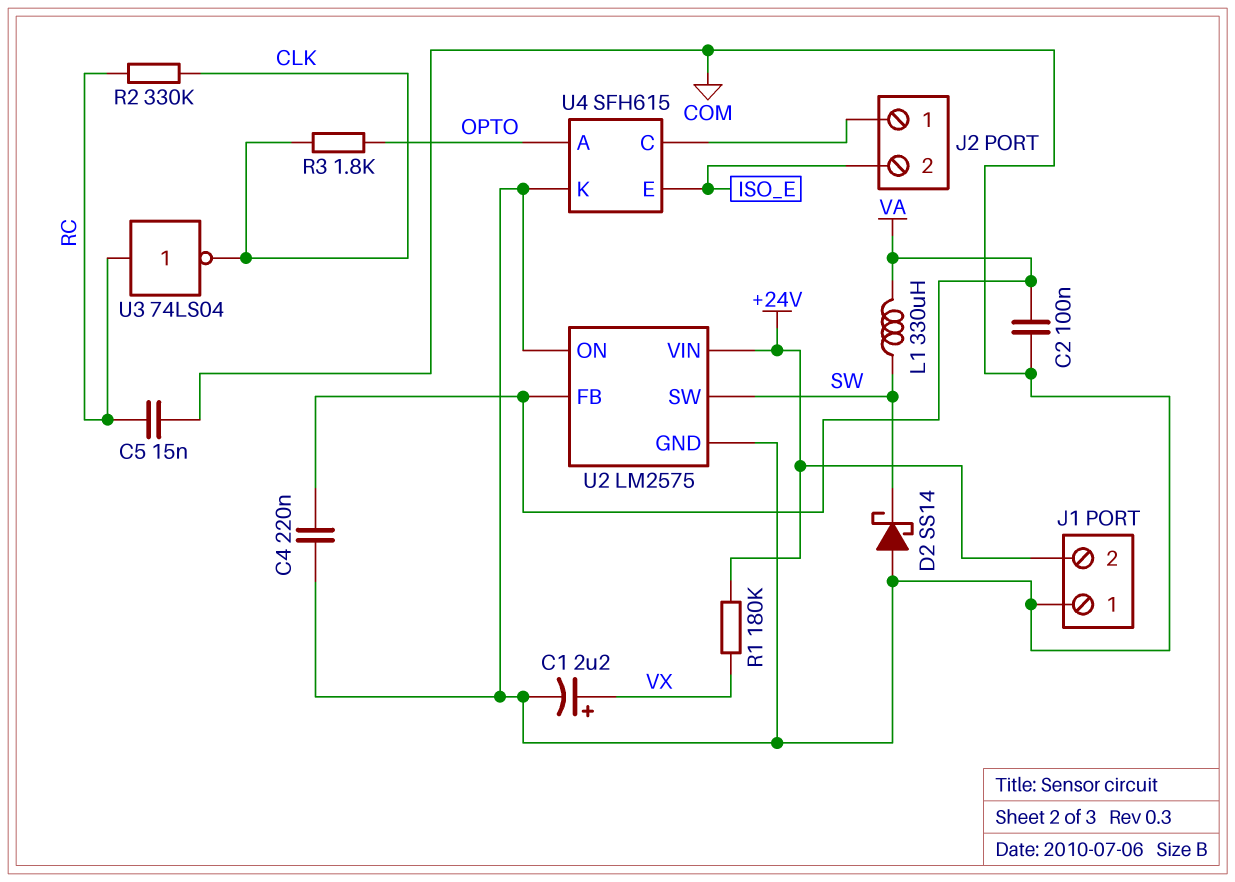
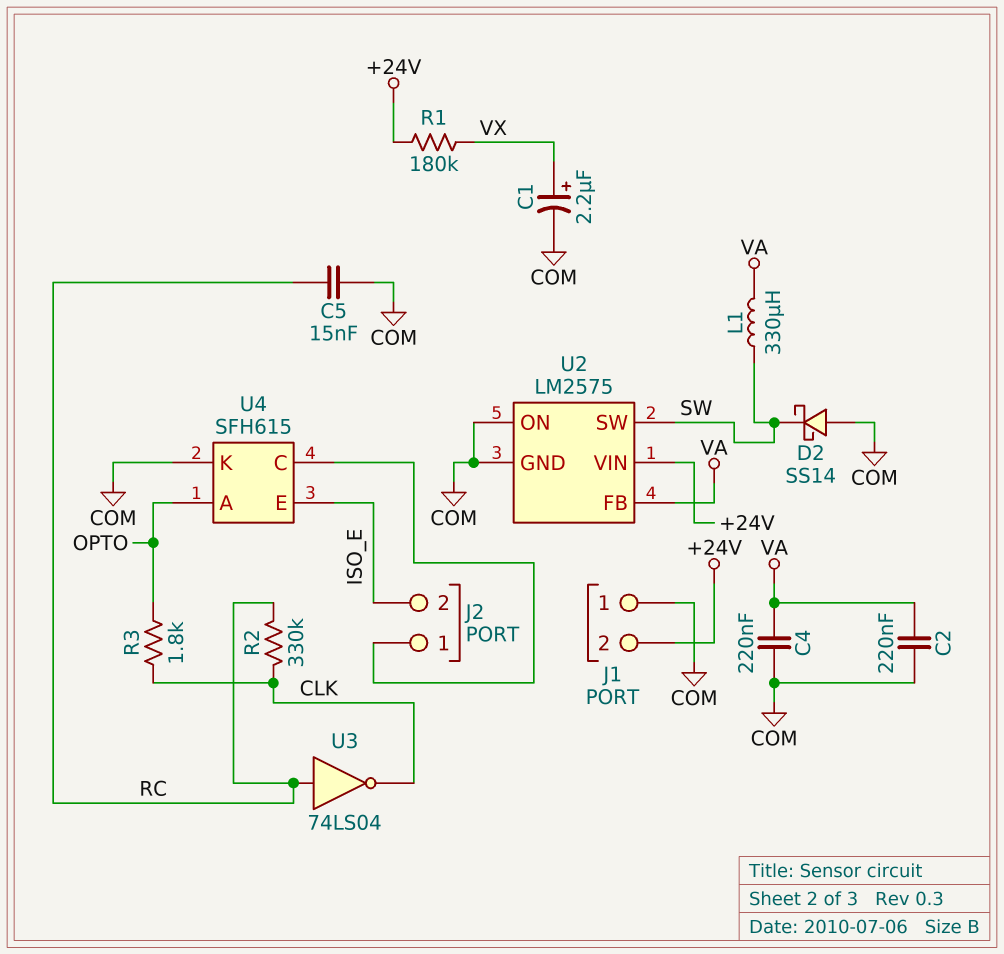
C2: 100nF (COM, VA) -> 220nF (COM, VA)

